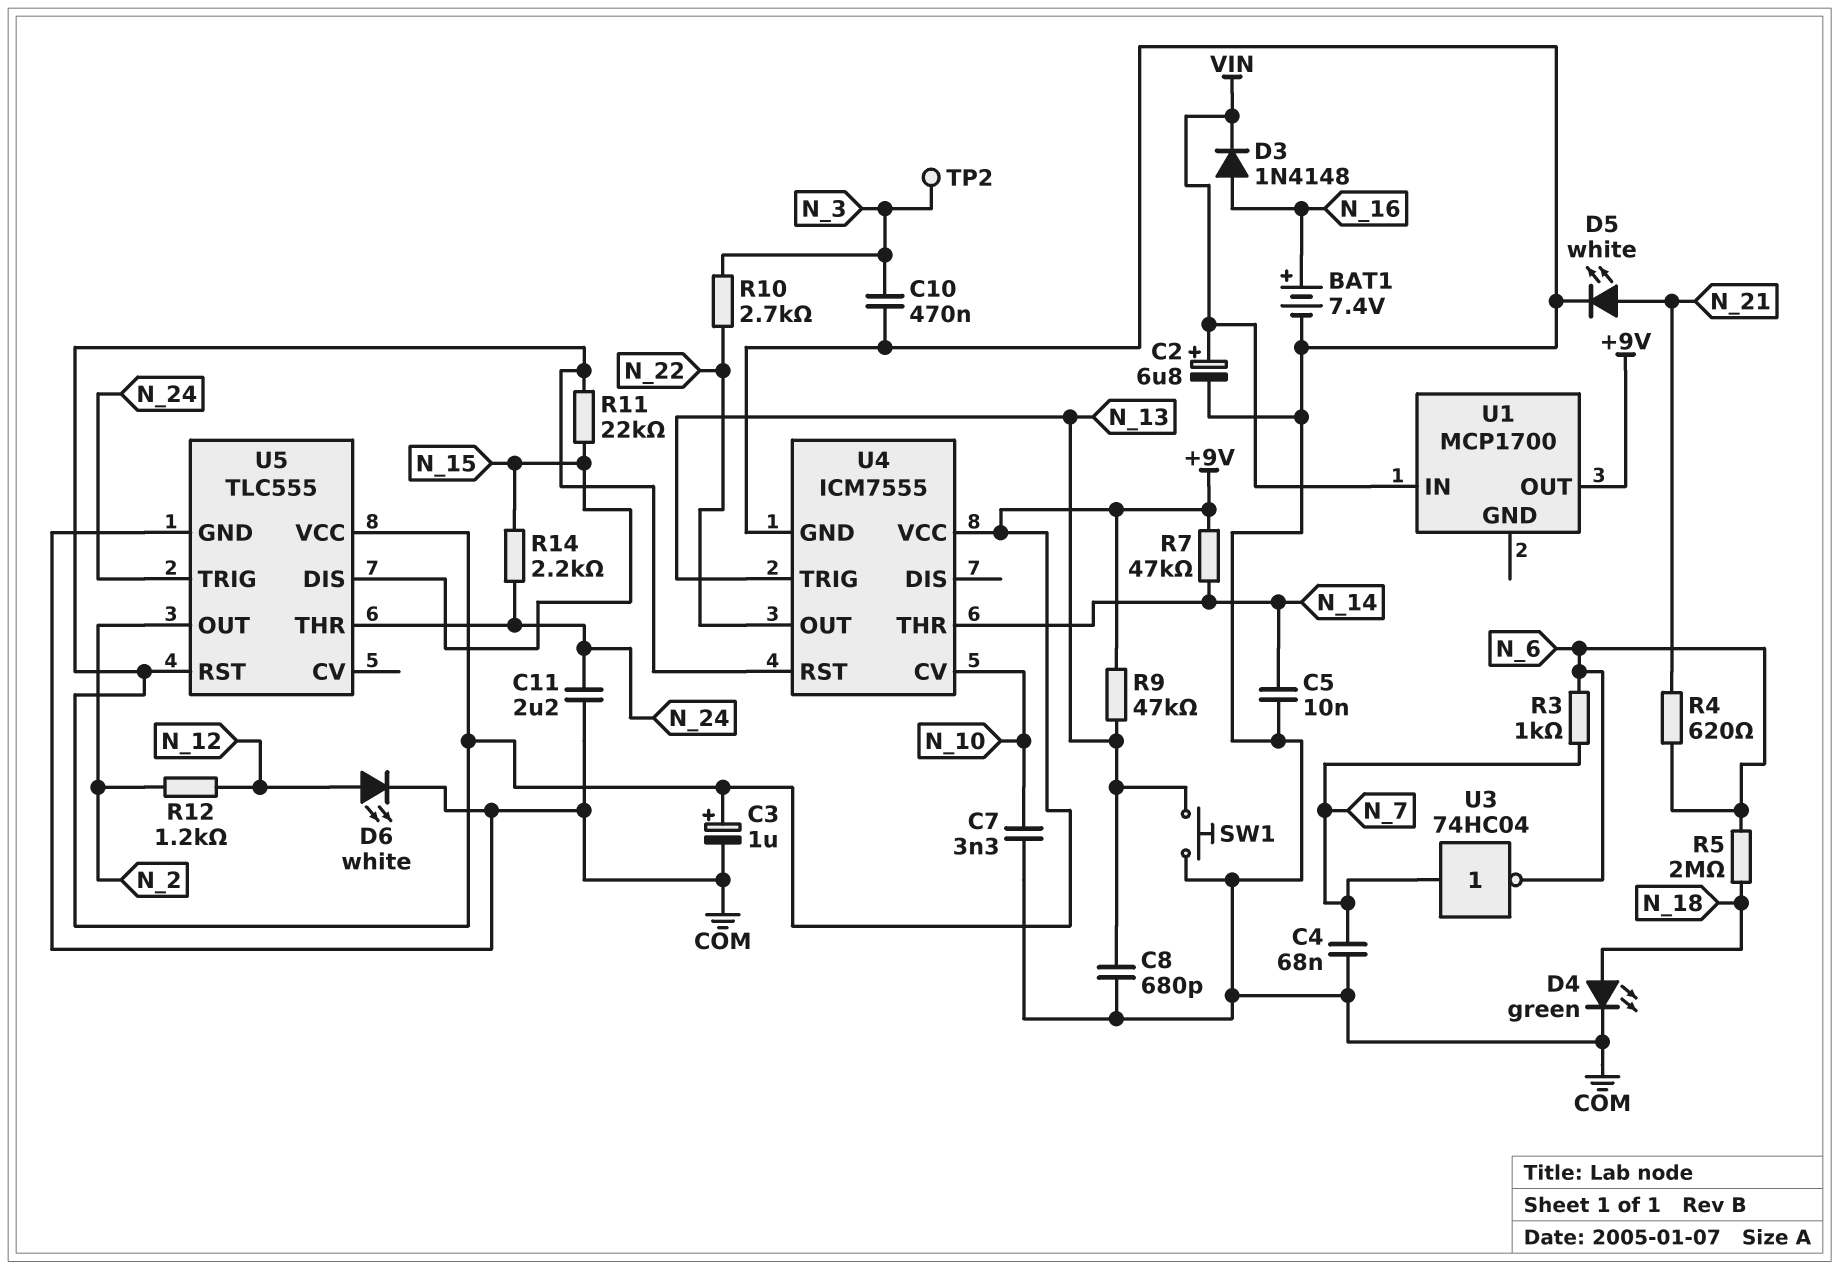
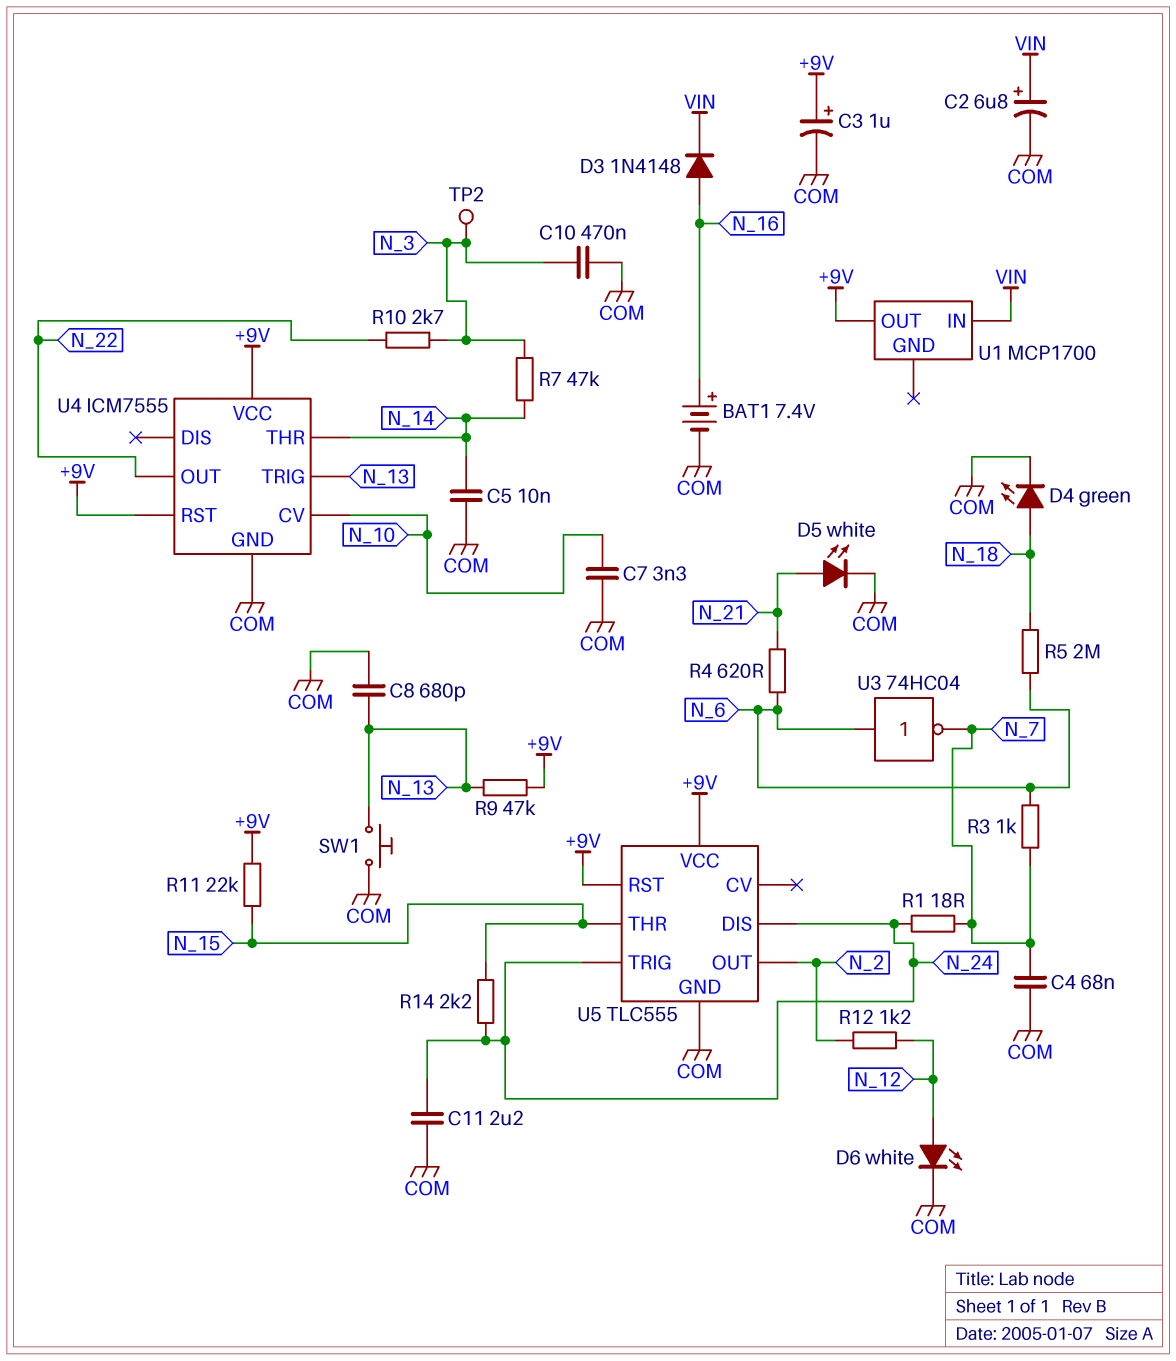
R1: none -> 18 (N_7, N_24)
R7: 47k (+9V, N_14) -> 47k (N_3, N_14)
U3: NOT 74HC04 (in N_7, out N_6) -> NOT 74HC04 (in N_6, out N_7)
U5 pin DIS: N_15 -> N_24
U5 pin THR: N_24 -> N_15

